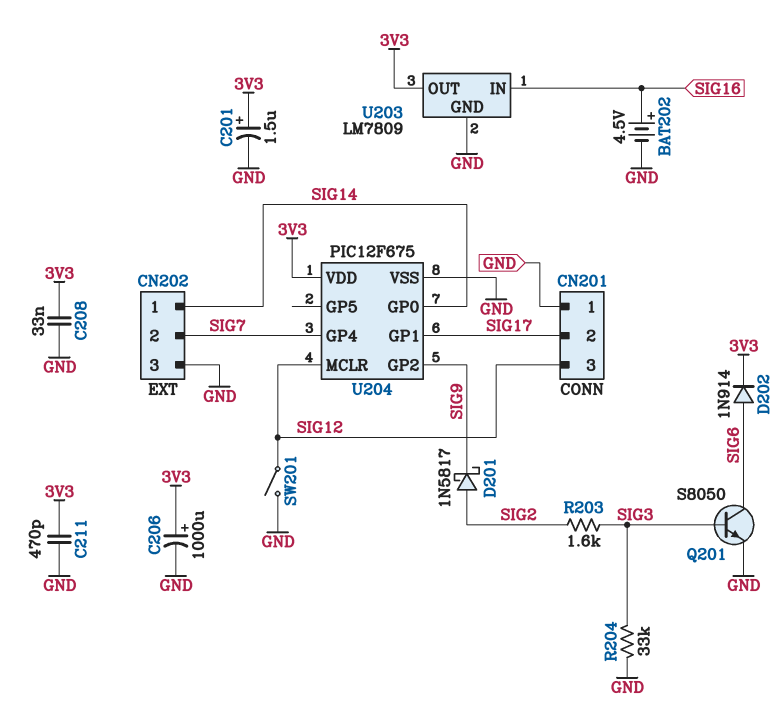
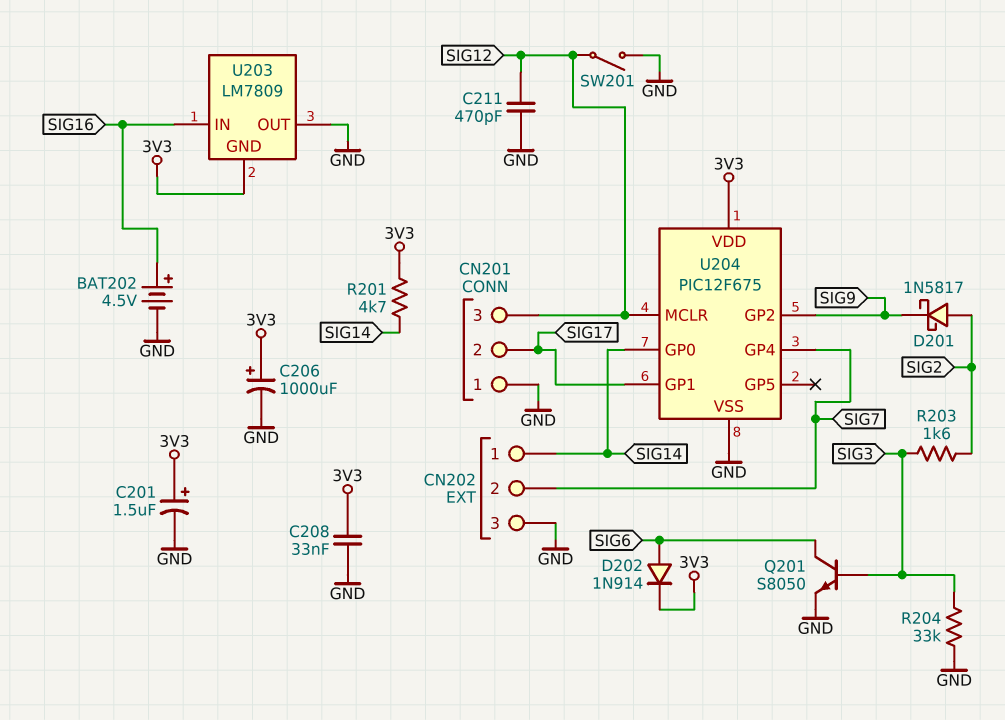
C211: 470pF (3V3, GND) -> 470pF (GND, SIG12)
R201: none -> 4.7k (3V3, SIG14)
U203 pin GND: GND -> 3V3
U203 pin OUT: 3V3 -> GND

